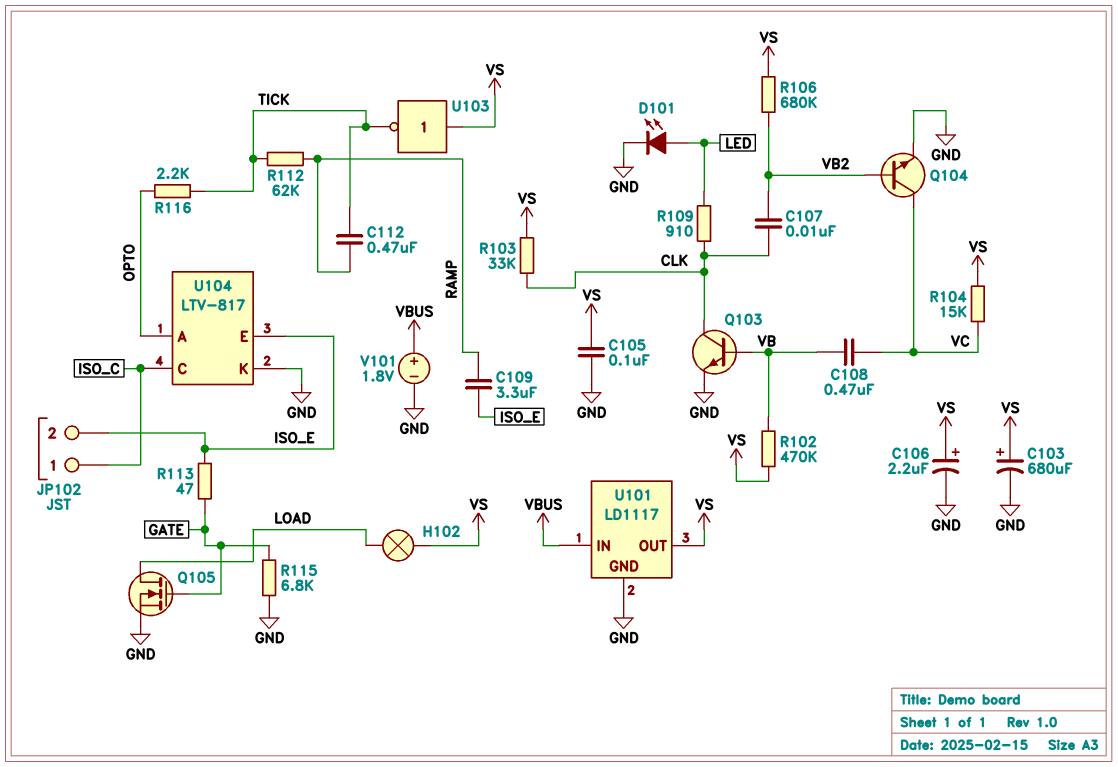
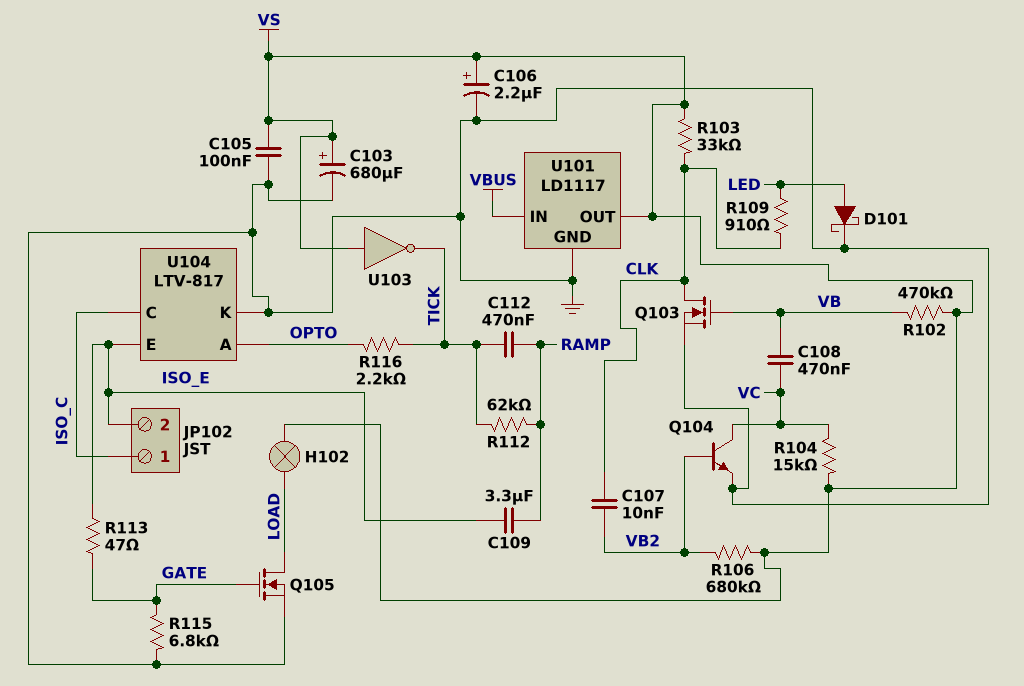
D101: LED (A LED, K GND) -> schottky (A LED, K GND)
Q103: NPN (B VB, C CLK, E GND) -> NMOS (G VB, D CLK, S GND)
V101: 1.8V (plus VBUS, minus GND) -> none

